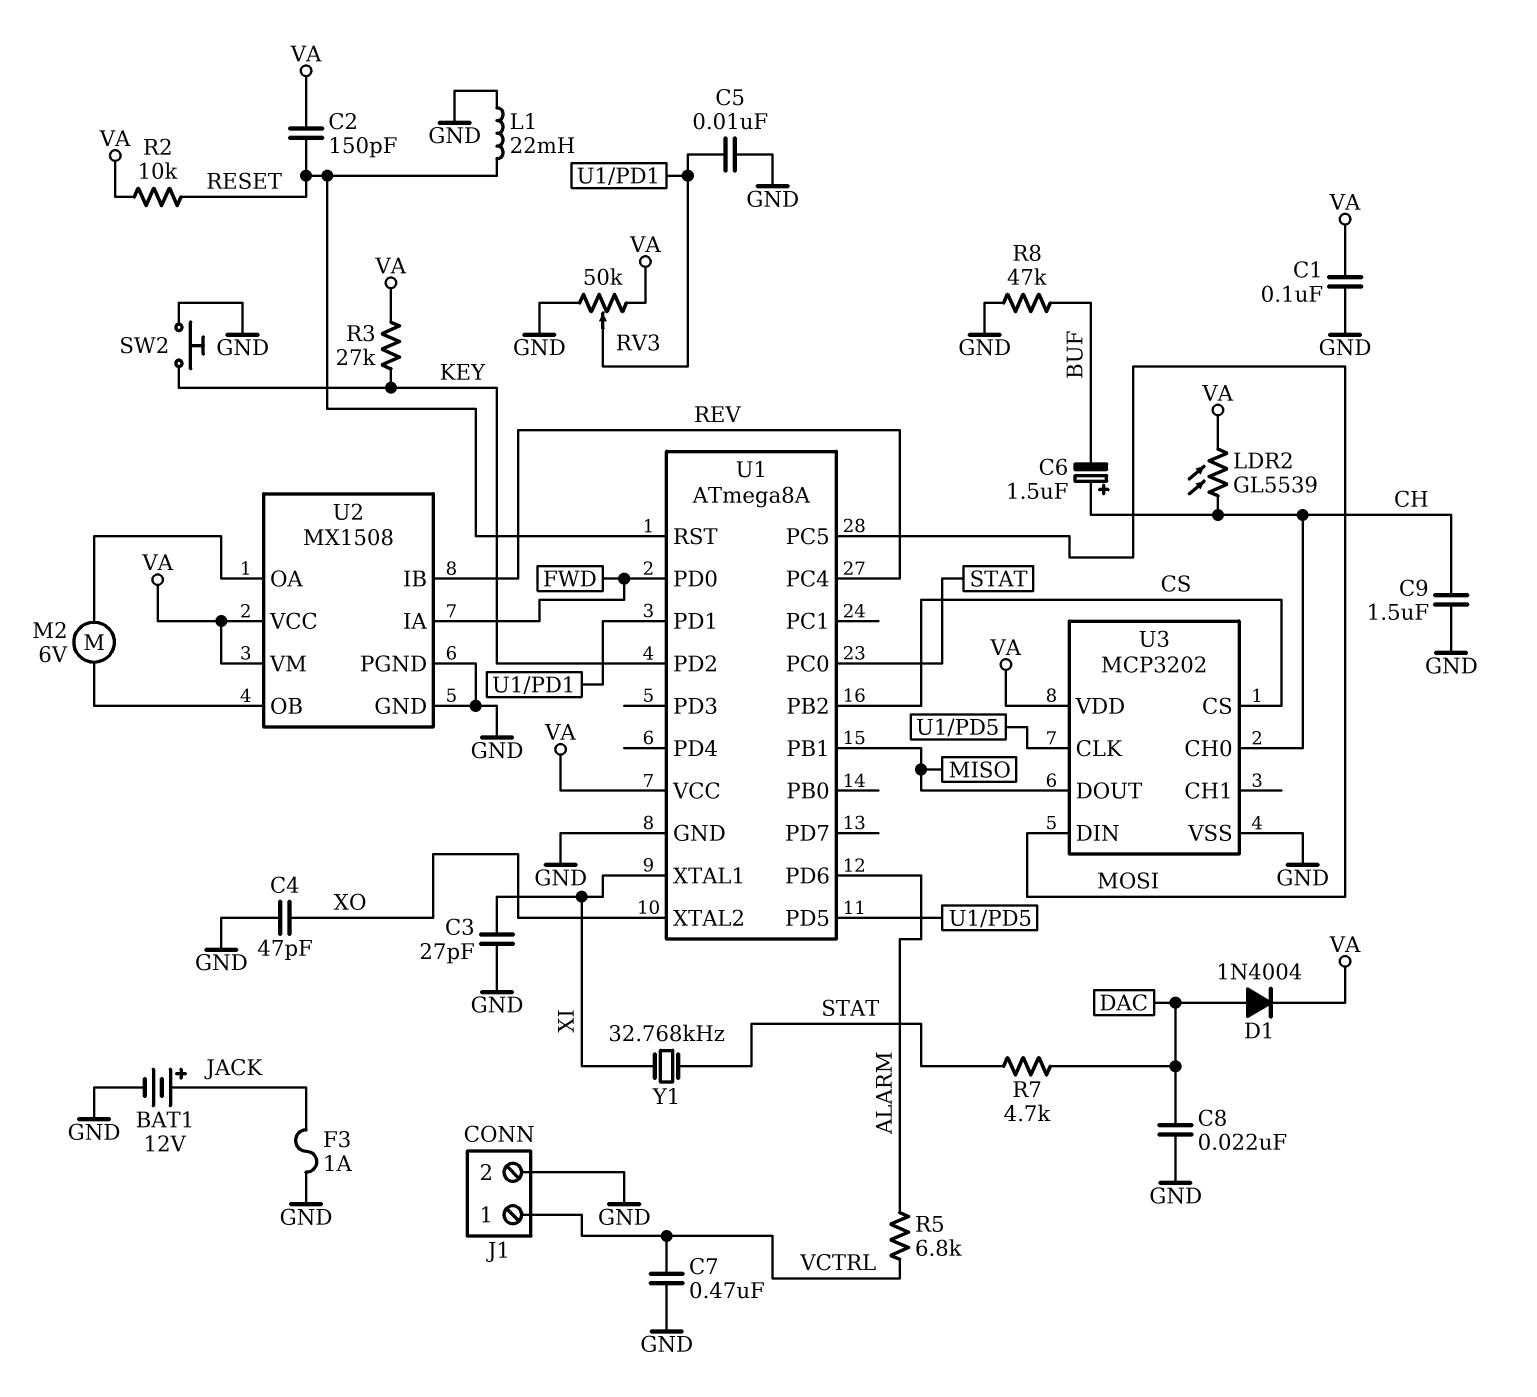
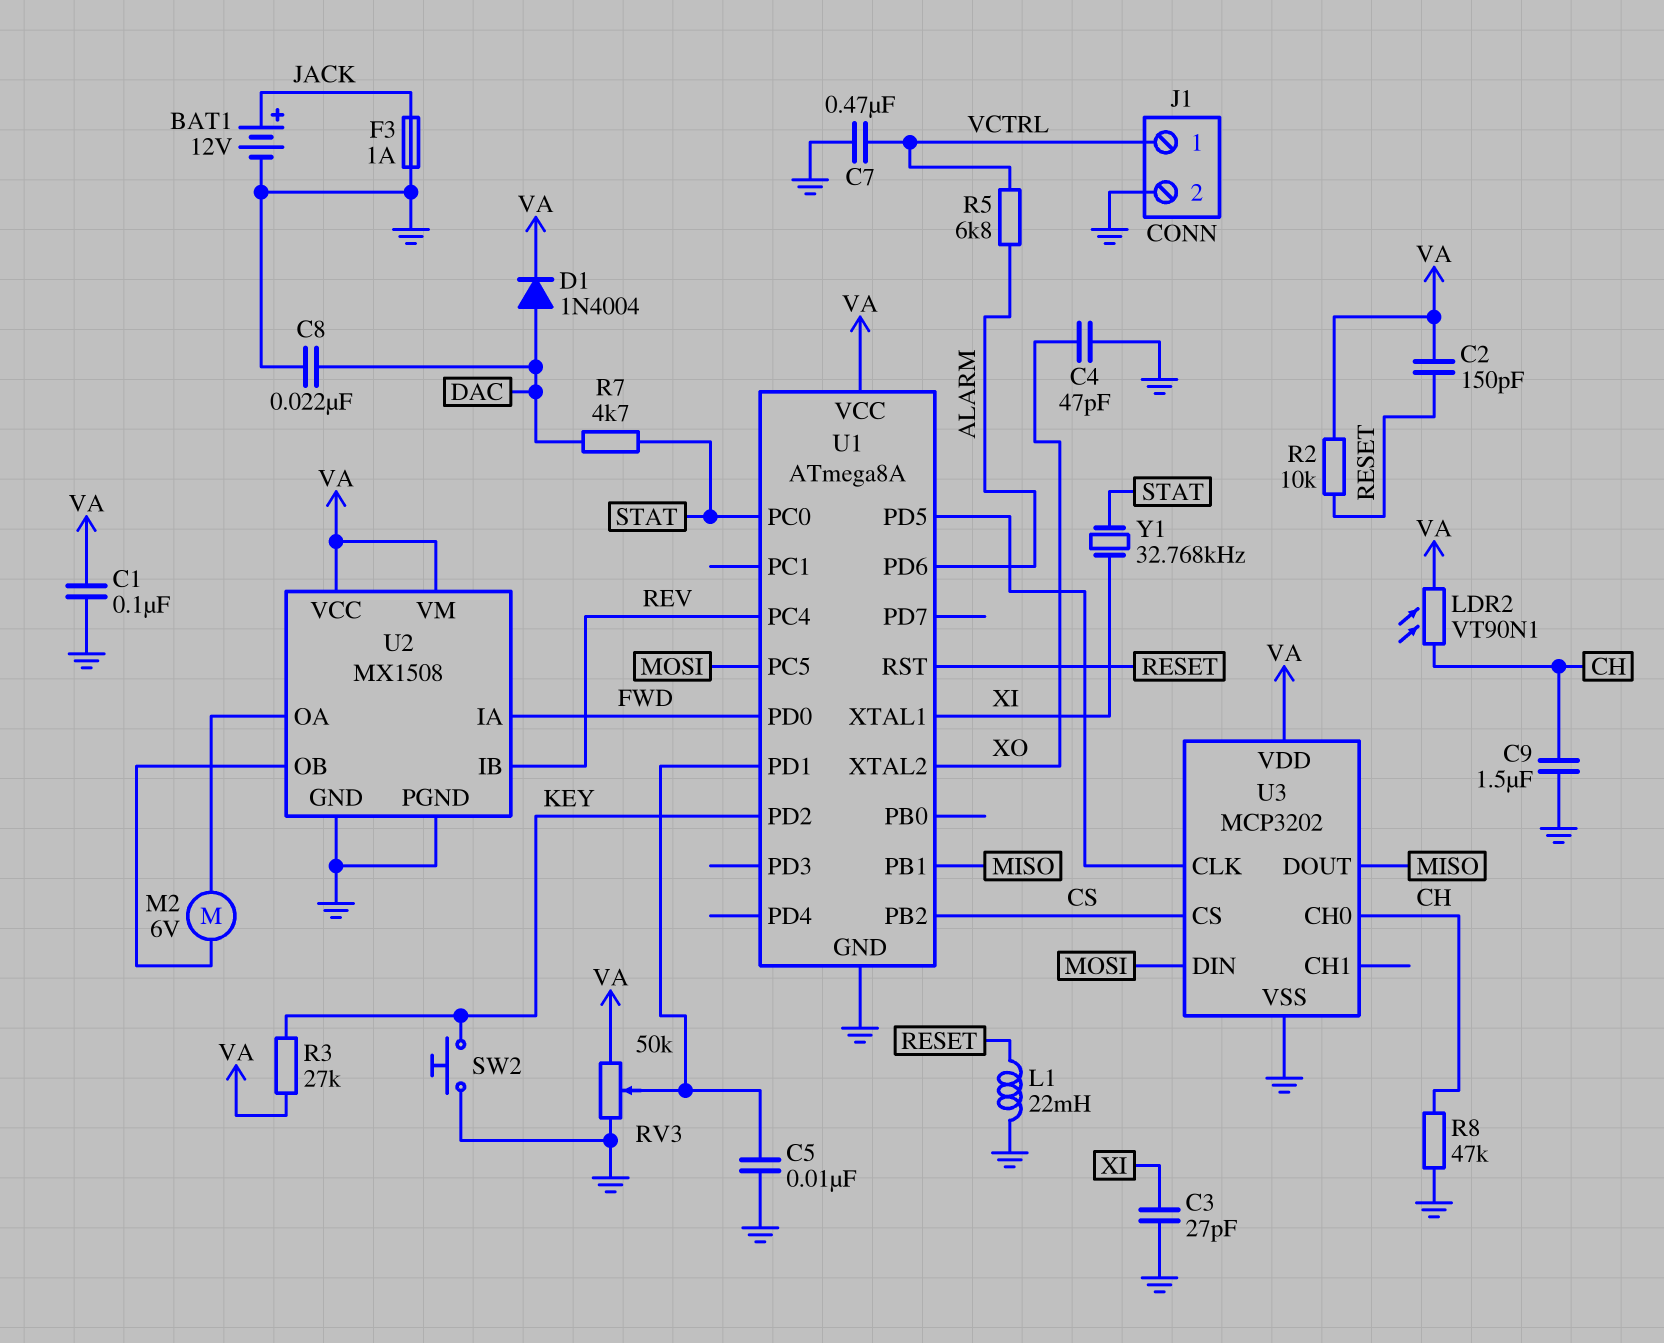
C6: 1.5uF (plus CH, minus BUF) -> none
LDR2: GL5539 (CH, VA) -> VT90N1 (CH, VA)
R8: 47k (BUF, GND) -> 47k (CH, GND)

